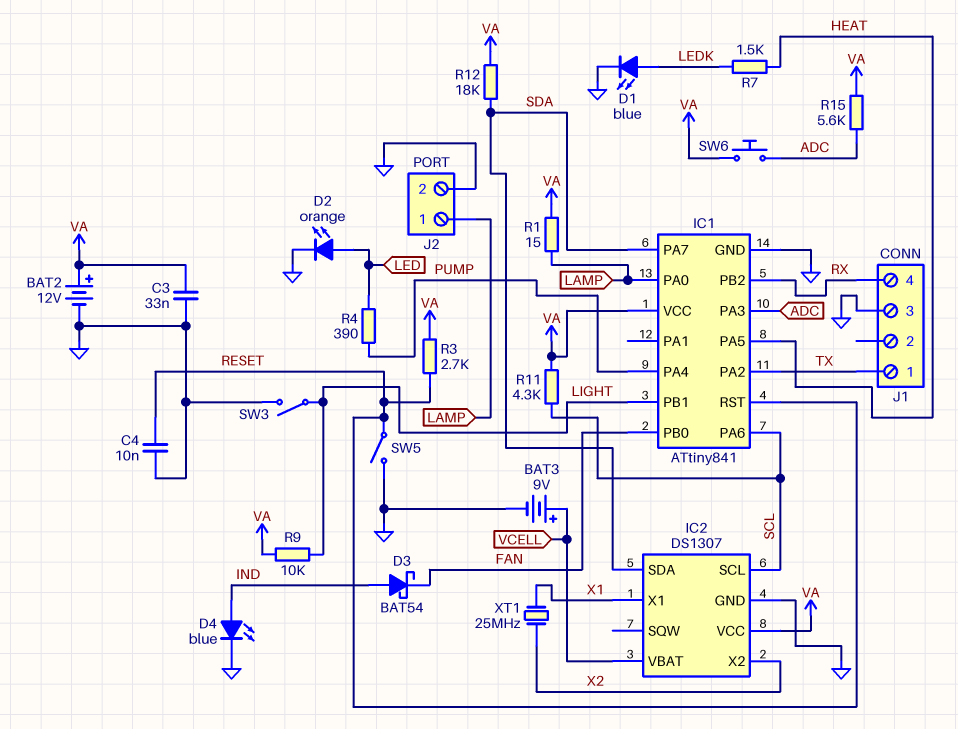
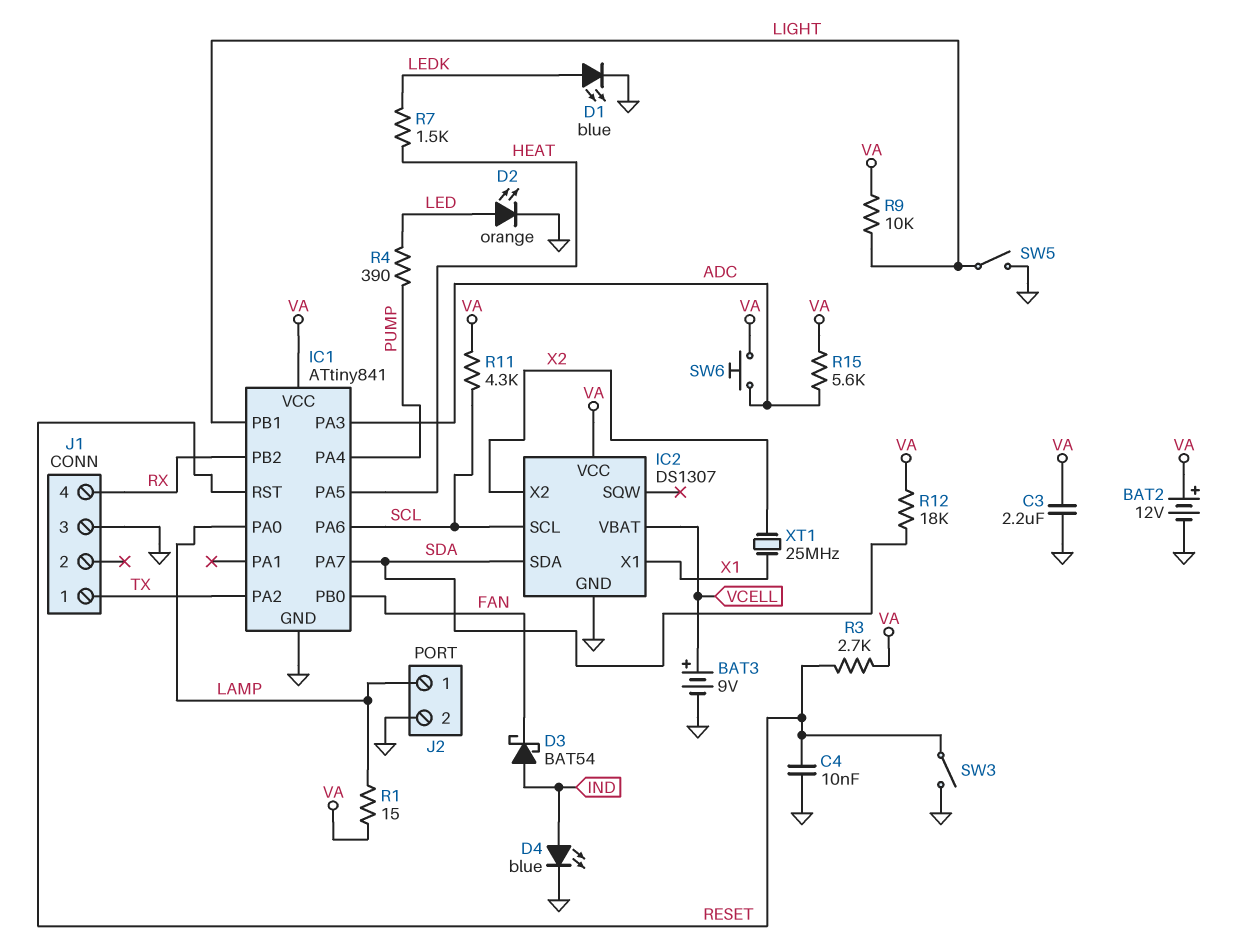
C3: 33nF (GND, VA) -> 2.2uF (GND, VA)
SW3: switch (GND, LIGHT) -> switch (GND, RESET)
SW5: switch (GND, RESET) -> switch (GND, LIGHT)

